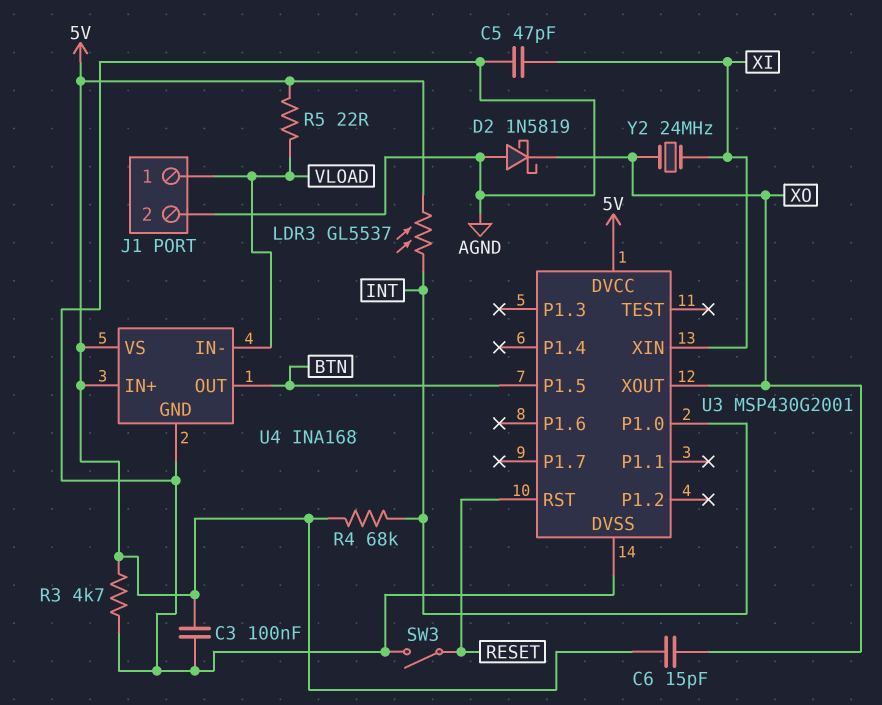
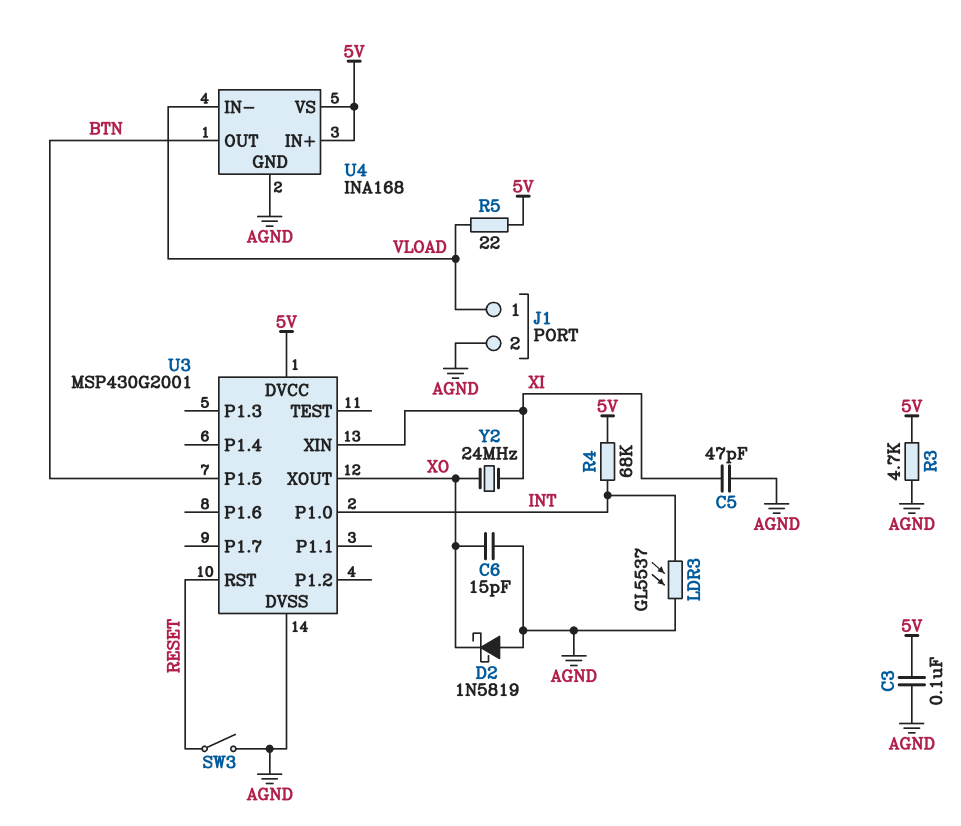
C6: 15pF (5V, XO) -> 15pF (AGND, XO)
LDR3: GL5537 (5V, INT) -> GL5537 (AGND, INT)

